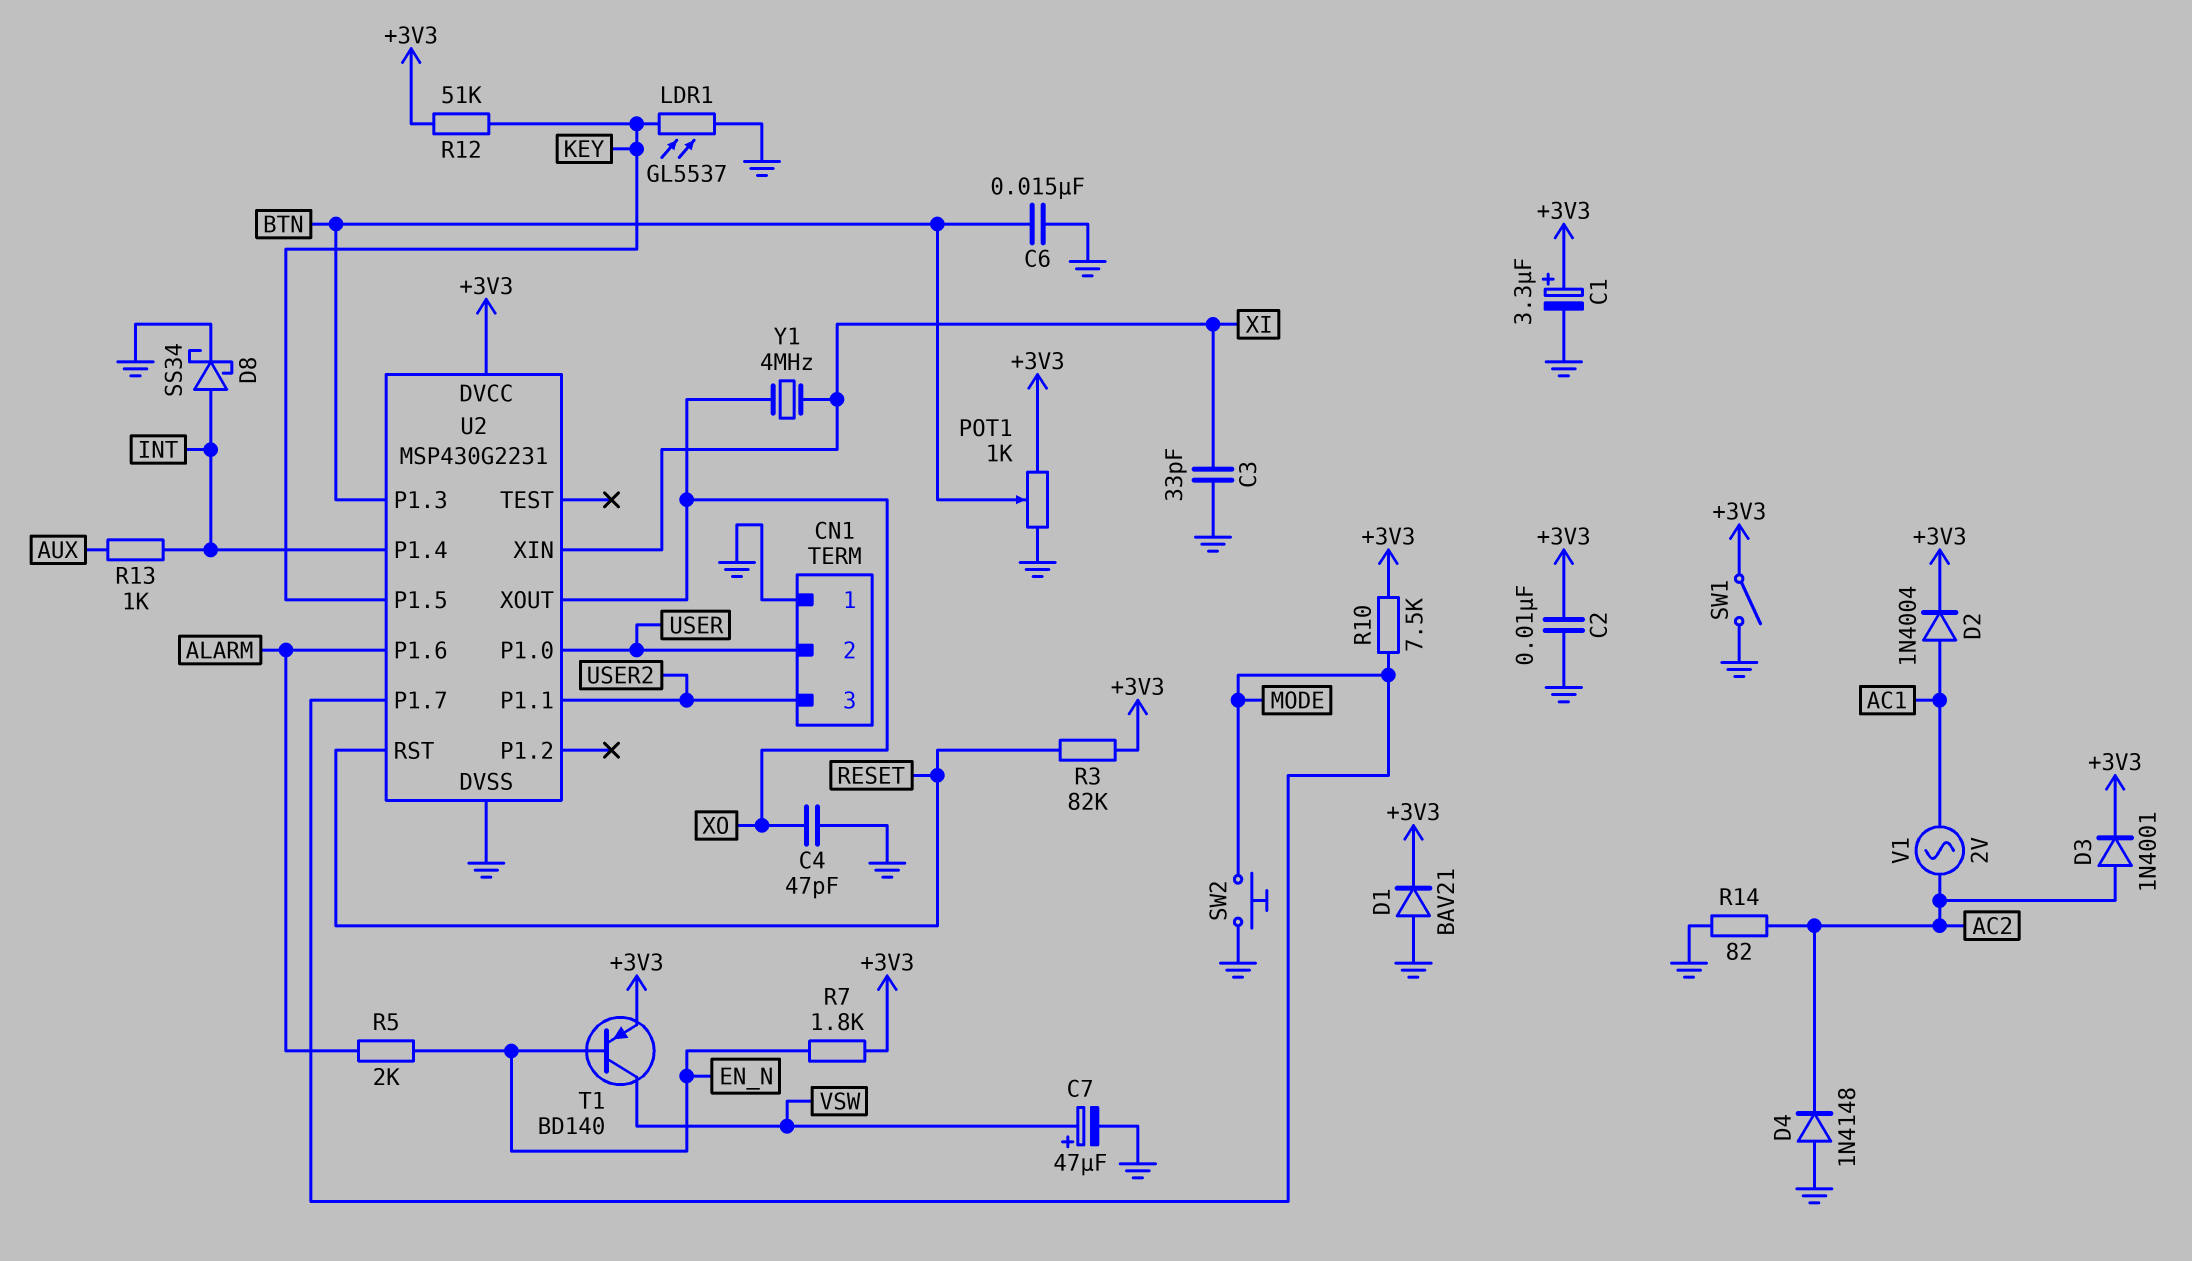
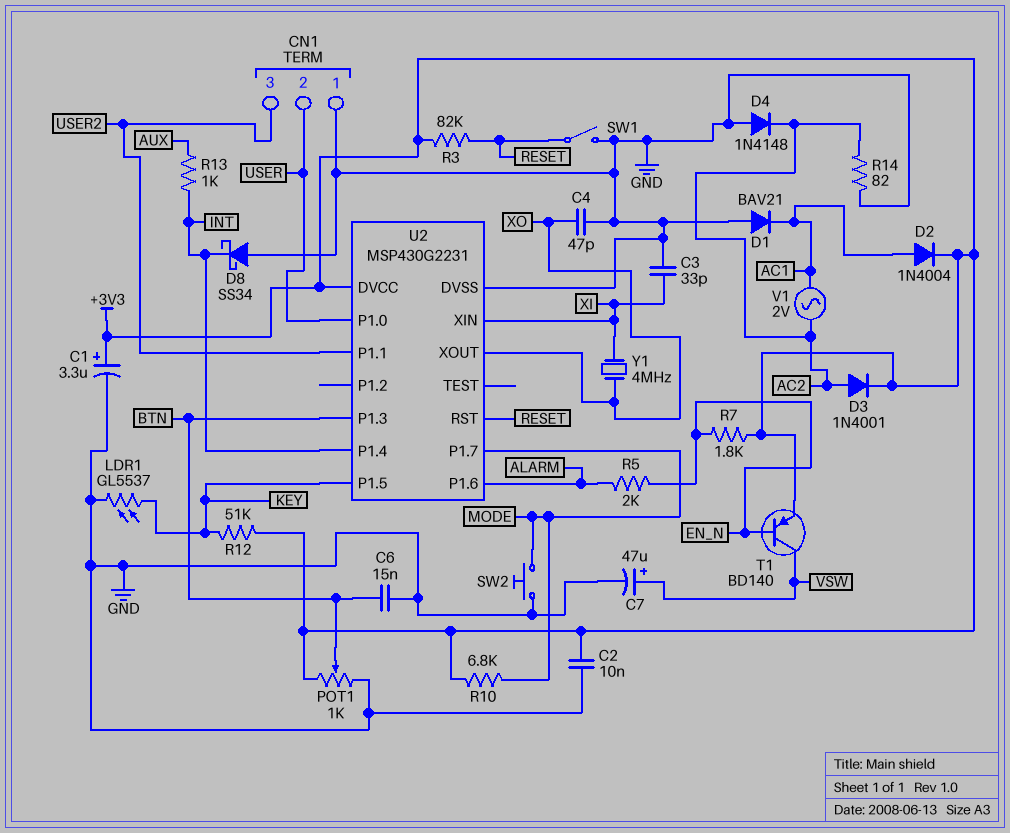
D1: diode BAV21 (A GND, K +3V3) -> diode BAV21 (A GND, K AC1)
D8: schottky SS34 (A INT, K GND) -> schottky SS34 (A GND, K INT)
R10: 7.5k (+3V3, MODE) -> 6.8k (+3V3, MODE)
SW1: switch (+3V3, GND) -> switch (GND, RESET)

